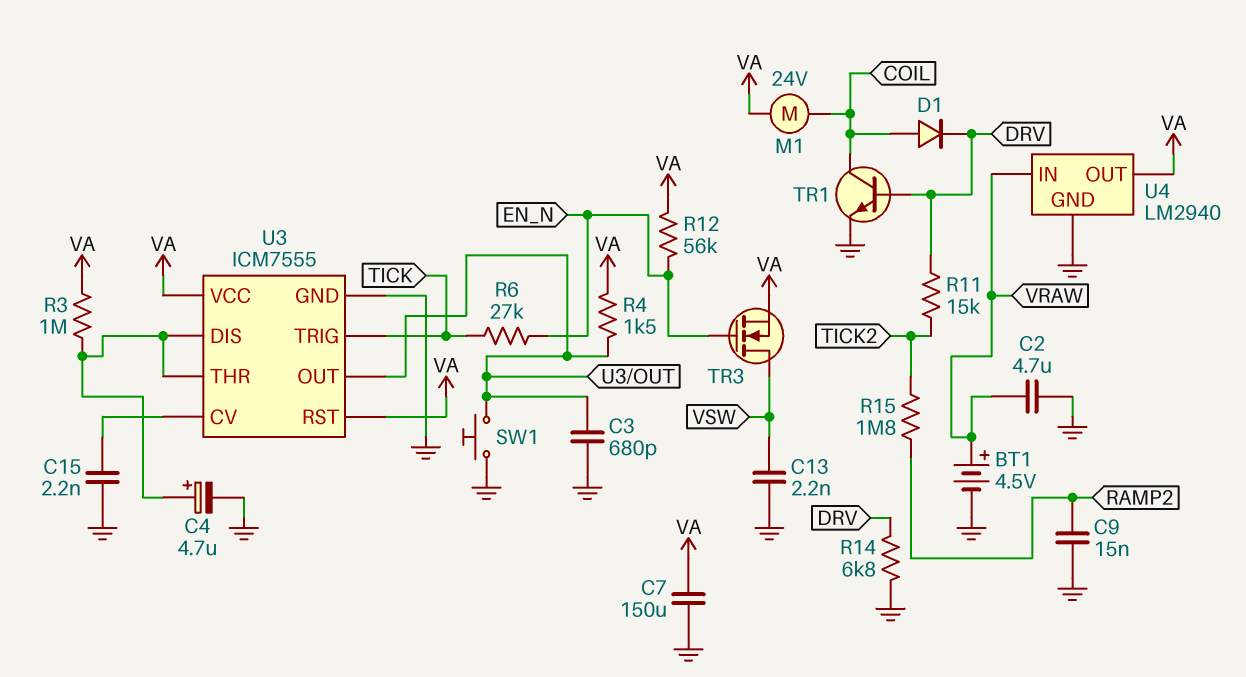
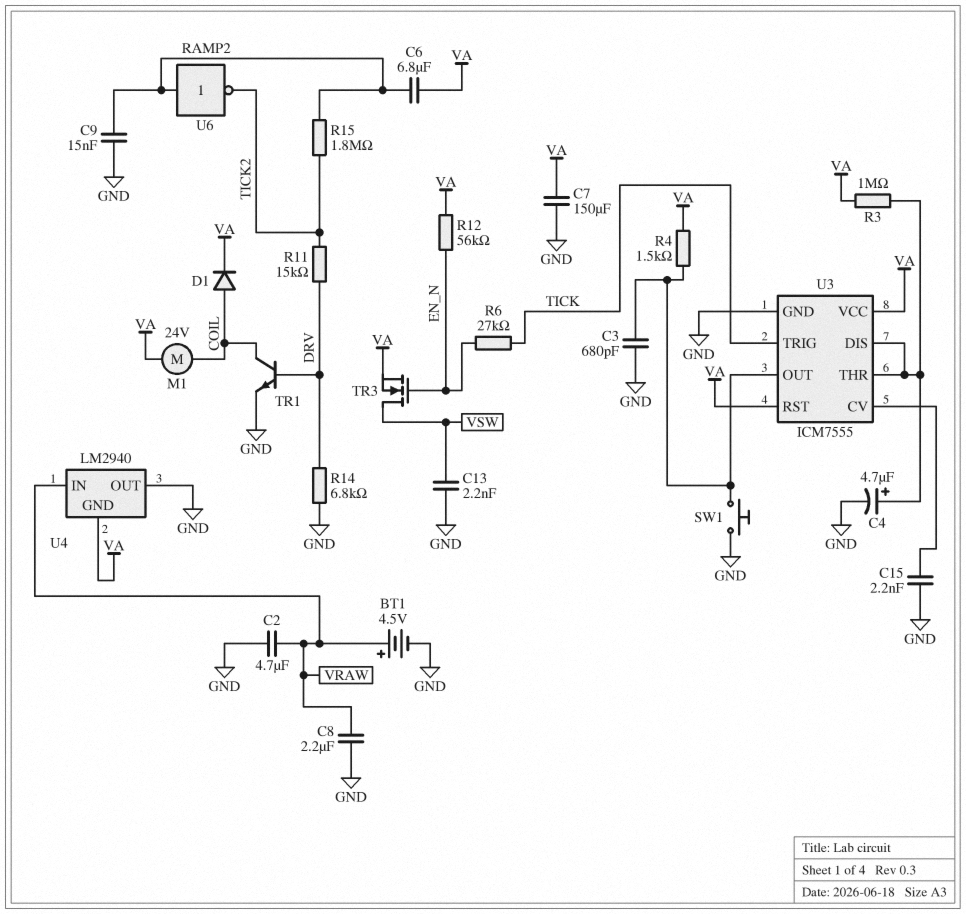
C6: none -> 6.8uF (RAMP2, VA)
C8: none -> 2.2uF (GND, VRAW)
D1: diode (A COIL, K DRV) -> diode (A COIL, K VA)
U4 pin GND: GND -> VA
U4 pin OUT: VA -> GND
U6: none -> NOT (in RAMP2, out TICK2)

